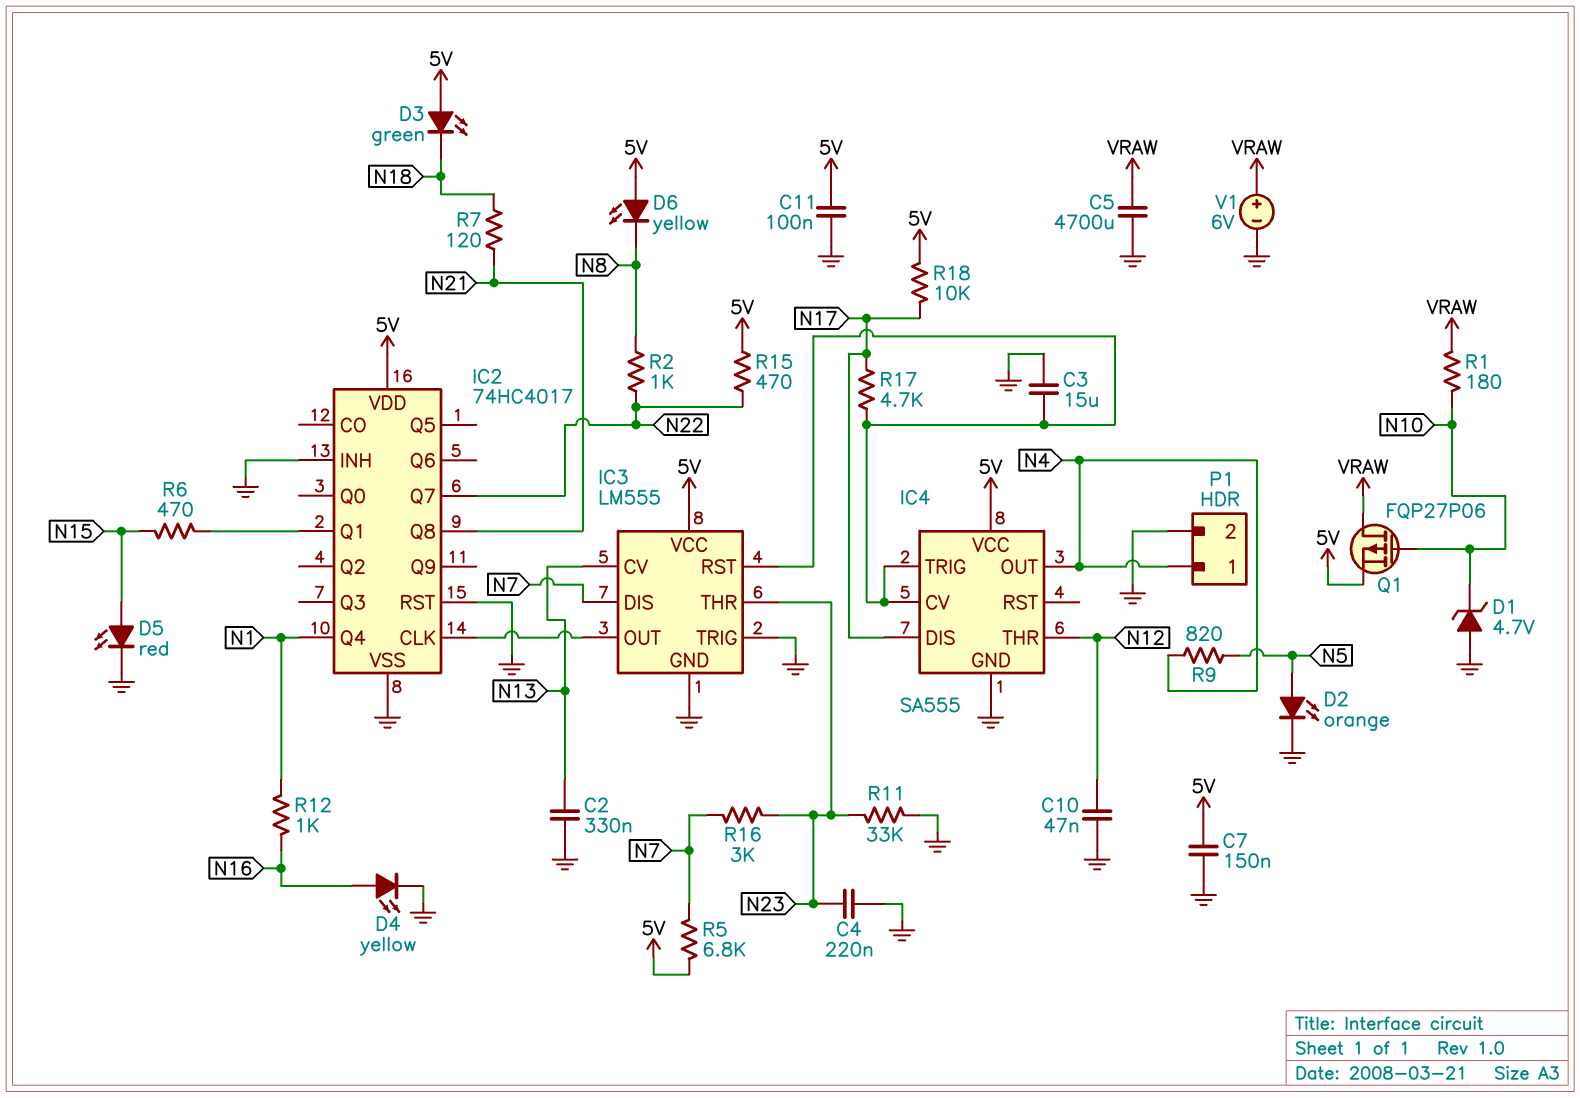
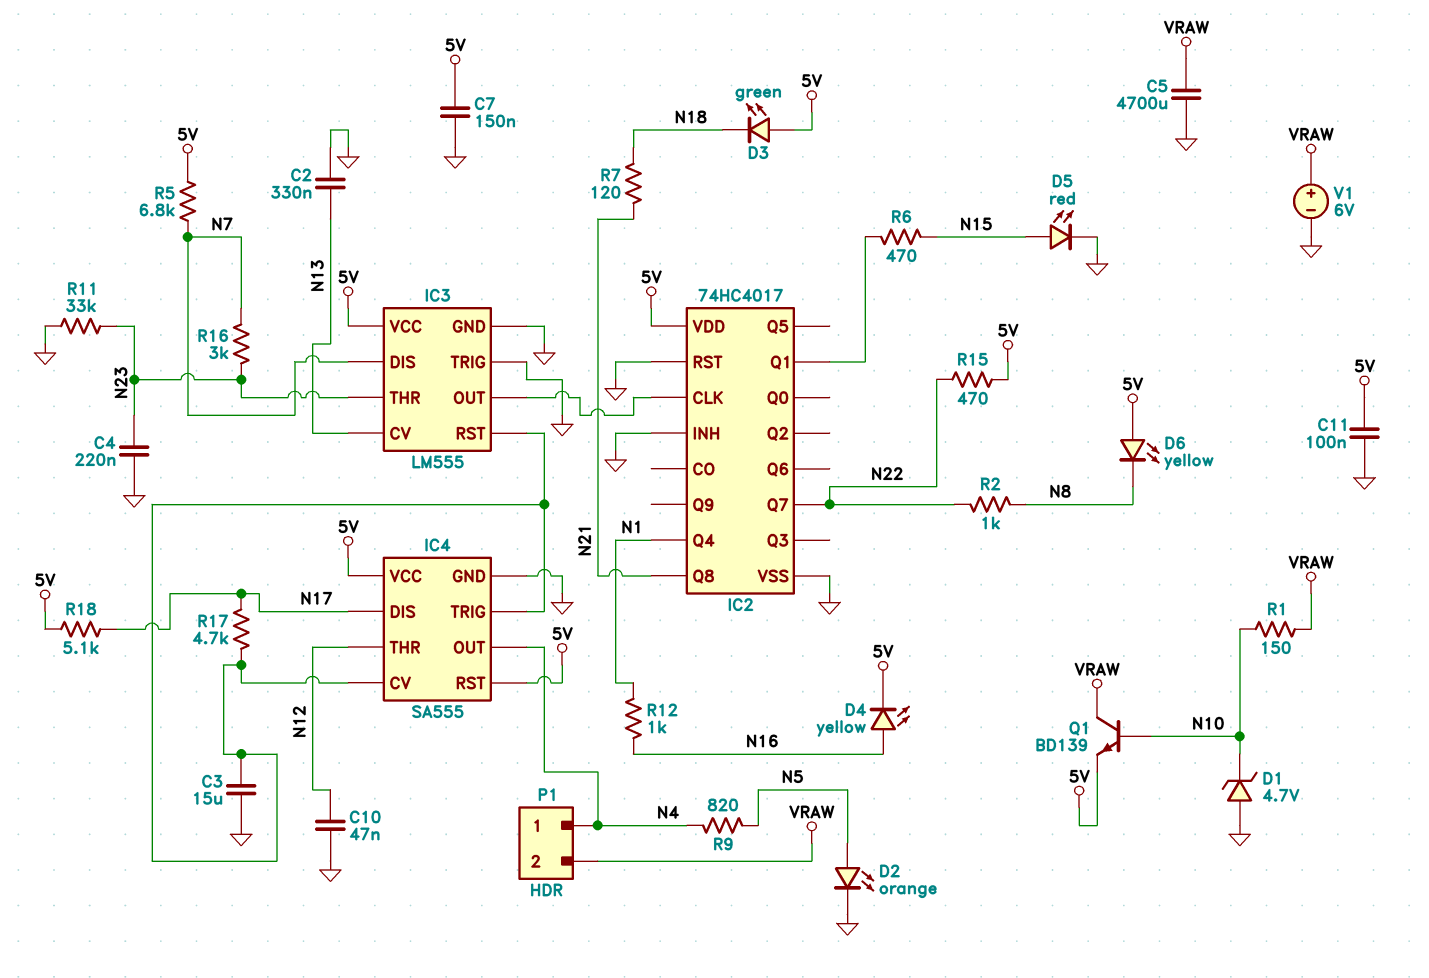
D4: LED yellow (A N16, K GND) -> LED yellow (A N16, K 5V)
IC4 pin RST: none -> 5V
P1 pin 2: GND -> VRAW
Q1: PMOS FQP27P06 (G N10, D VRAW, S 5V) -> NPN BD139 (B N10, C VRAW, E 5V)
R1: 180 (N10, VRAW) -> 150 (N10, VRAW)
R18: 10k (5V, N17) -> 5.1k (5V, N17)

